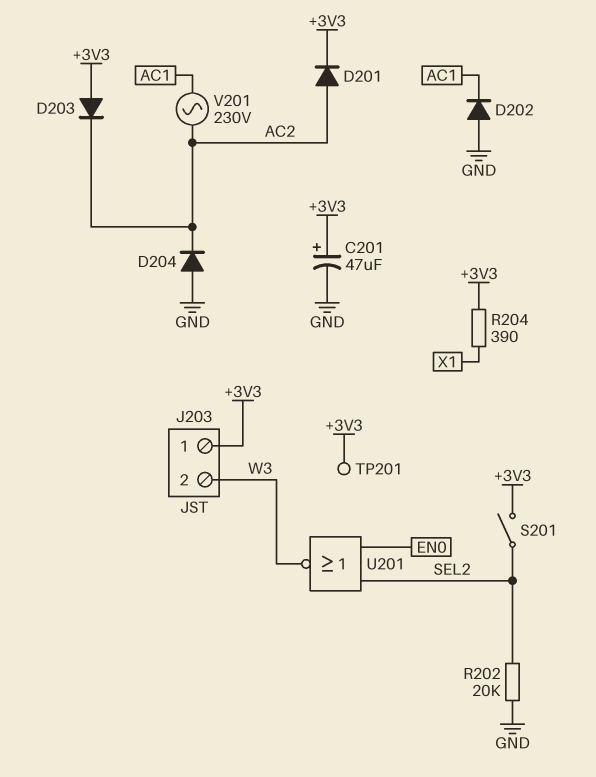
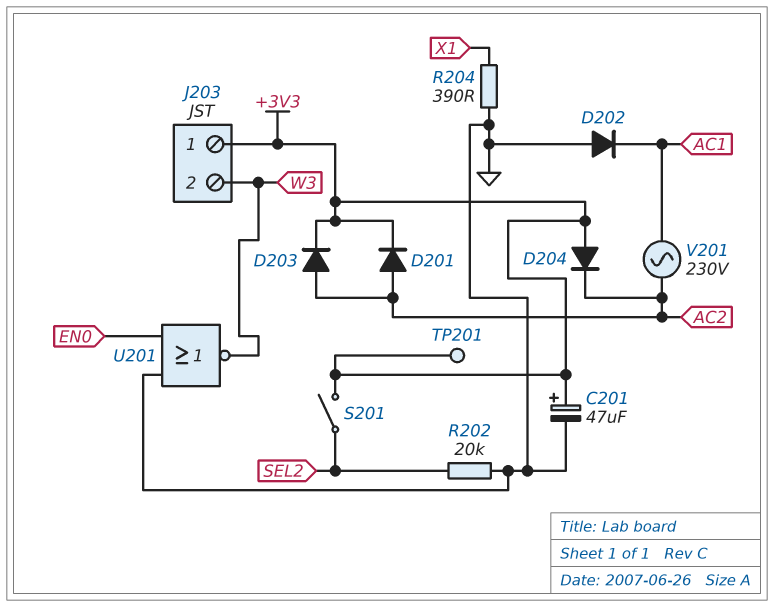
D203: diode (A +3V3, K AC2) -> diode (A AC2, K +3V3)
D204: diode (A GND, K AC2) -> diode (A +3V3, K AC2)
R204: 390 (+3V3, X1) -> 390 (GND, X1)
U201: NOR (in EN0, in SEL2, out W3) -> NOR (in EN0, in GND, out W3)

